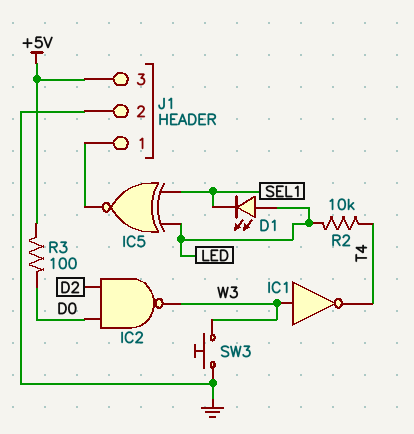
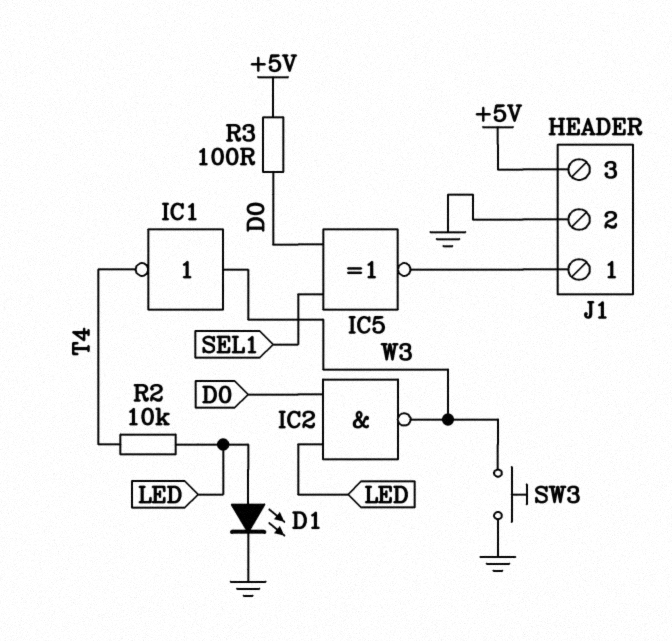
D1: LED (A LED, K SEL1) -> LED (A LED, K GND)
IC2: NAND (in D0, in D2, out W3) -> NAND (in D0, in LED, out W3)
IC5: XNOR (in LED, in SEL1, out J1/1) -> XNOR (in D0, in SEL1, out J1/1)

